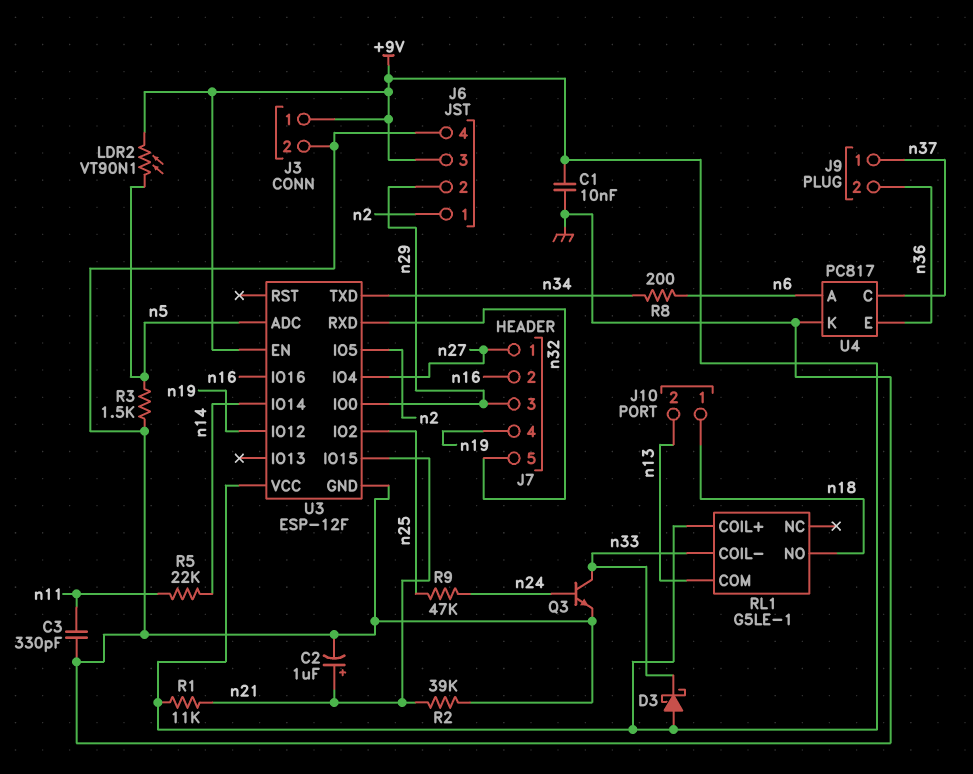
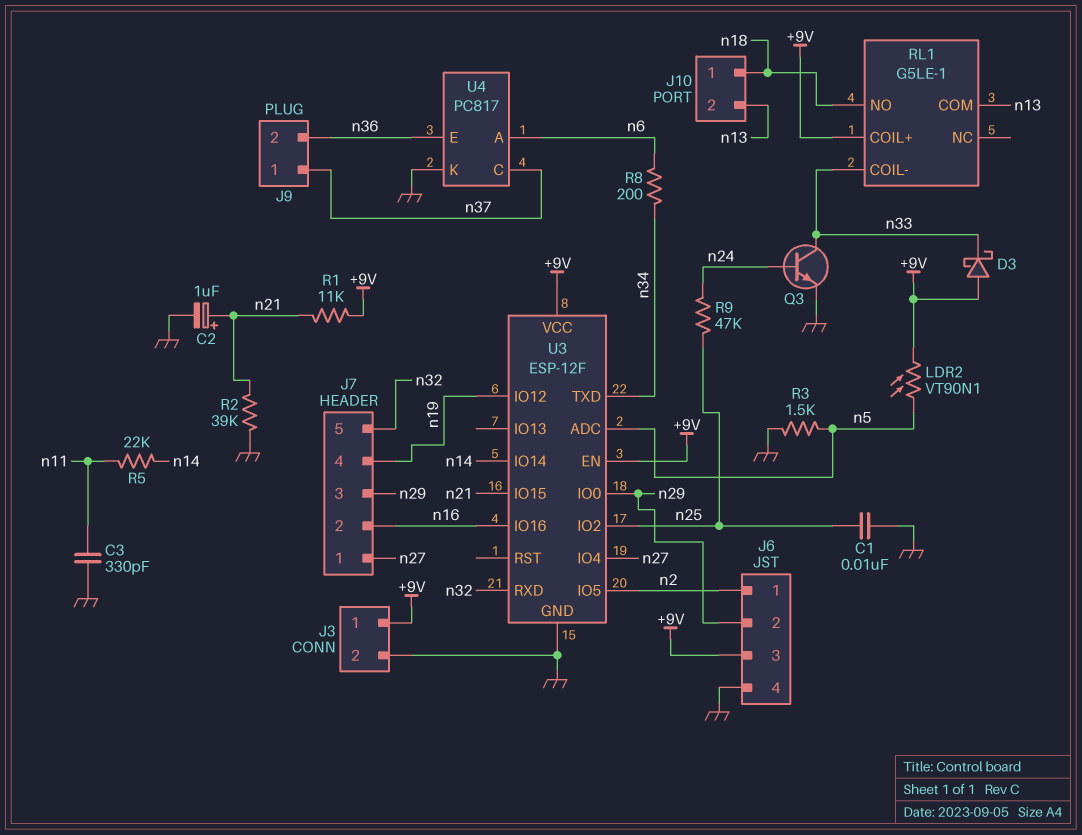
C1: 10nF (+9V, GND) -> 10nF (GND, n25)

